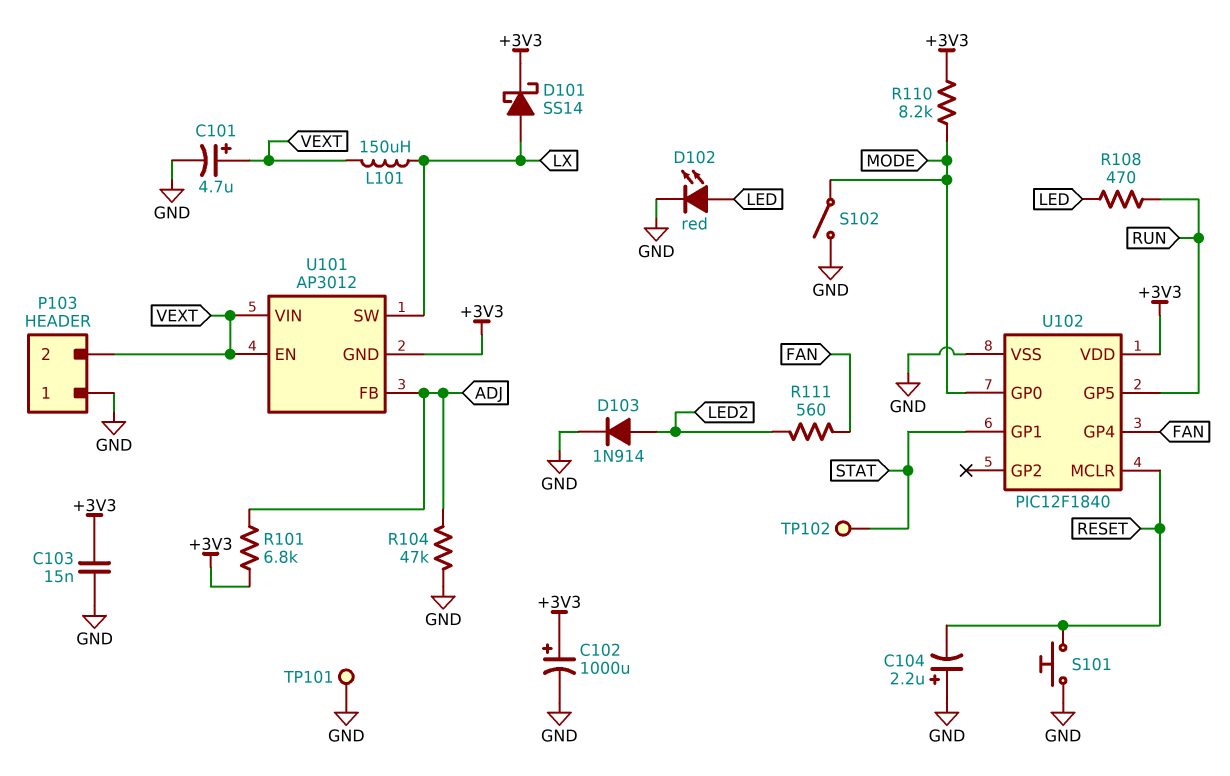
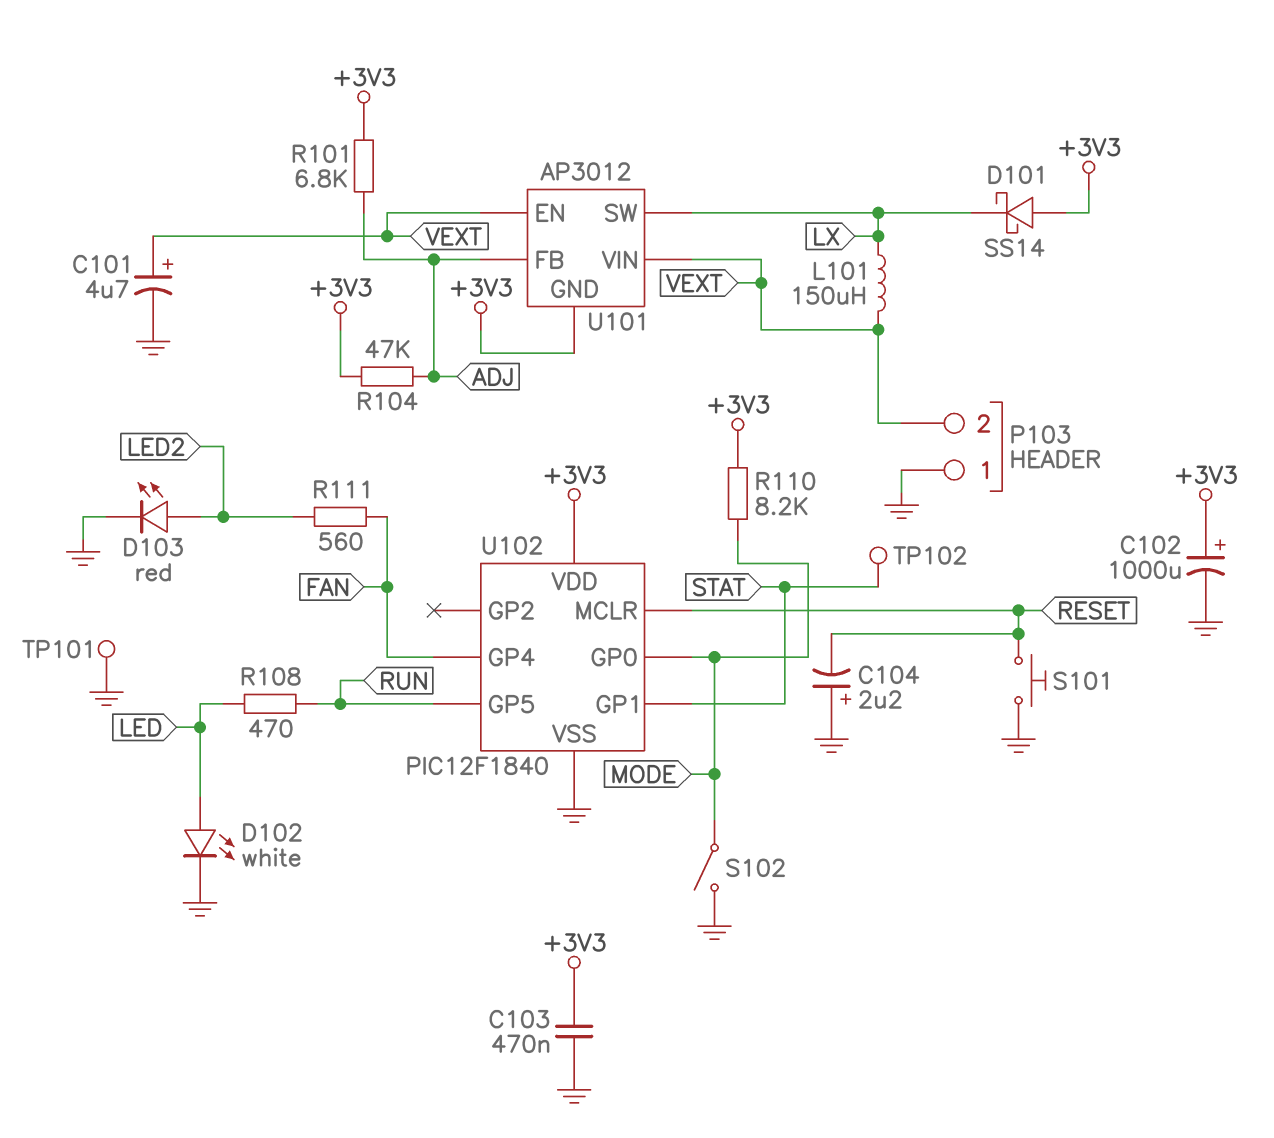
C103: 15nF (+3V3, GND) -> 470nF (+3V3, GND)
D101: schottky SS14 (A LX, K +3V3) -> schottky SS14 (A +3V3, K LX)
D102: LED red (A LED, K GND) -> LED white (A LED, K GND)
D103: diode 1N914 (A LED2, K GND) -> LED red (A LED2, K GND)
R104: 47k (ADJ, GND) -> 47k (+3V3, ADJ)

